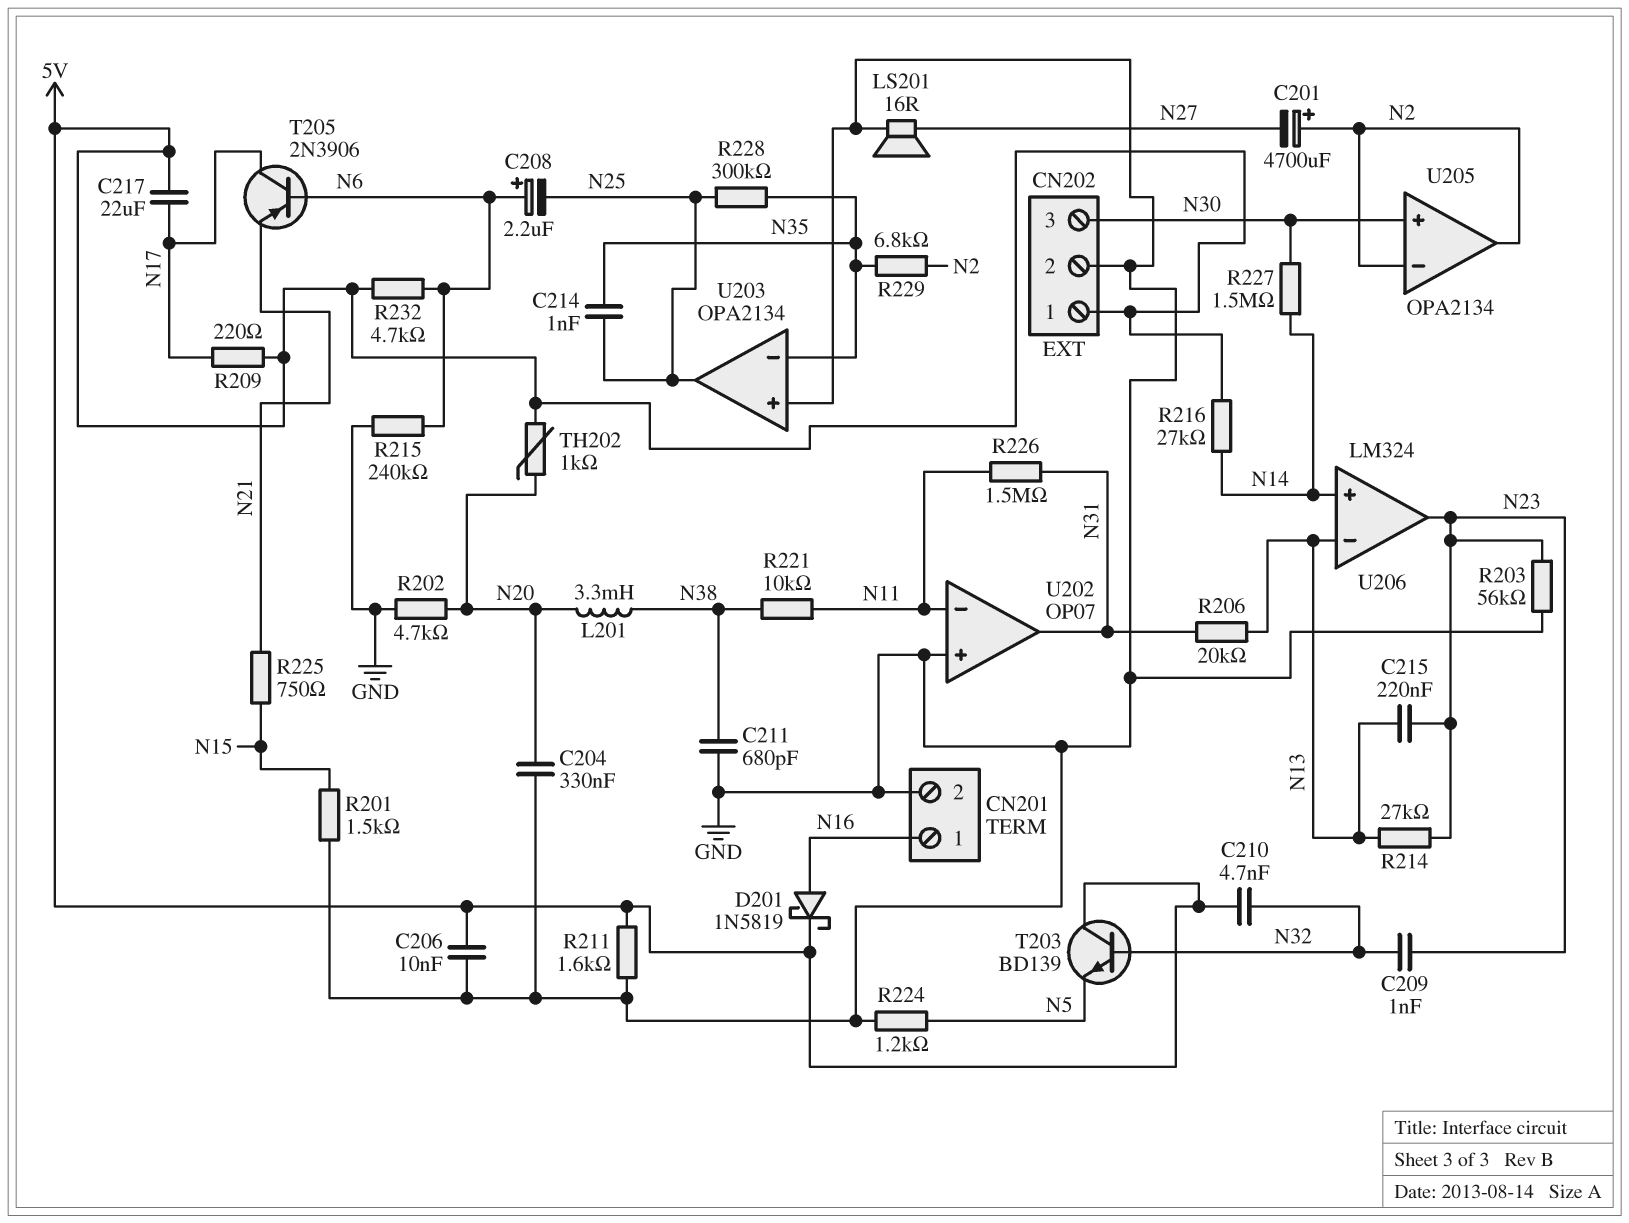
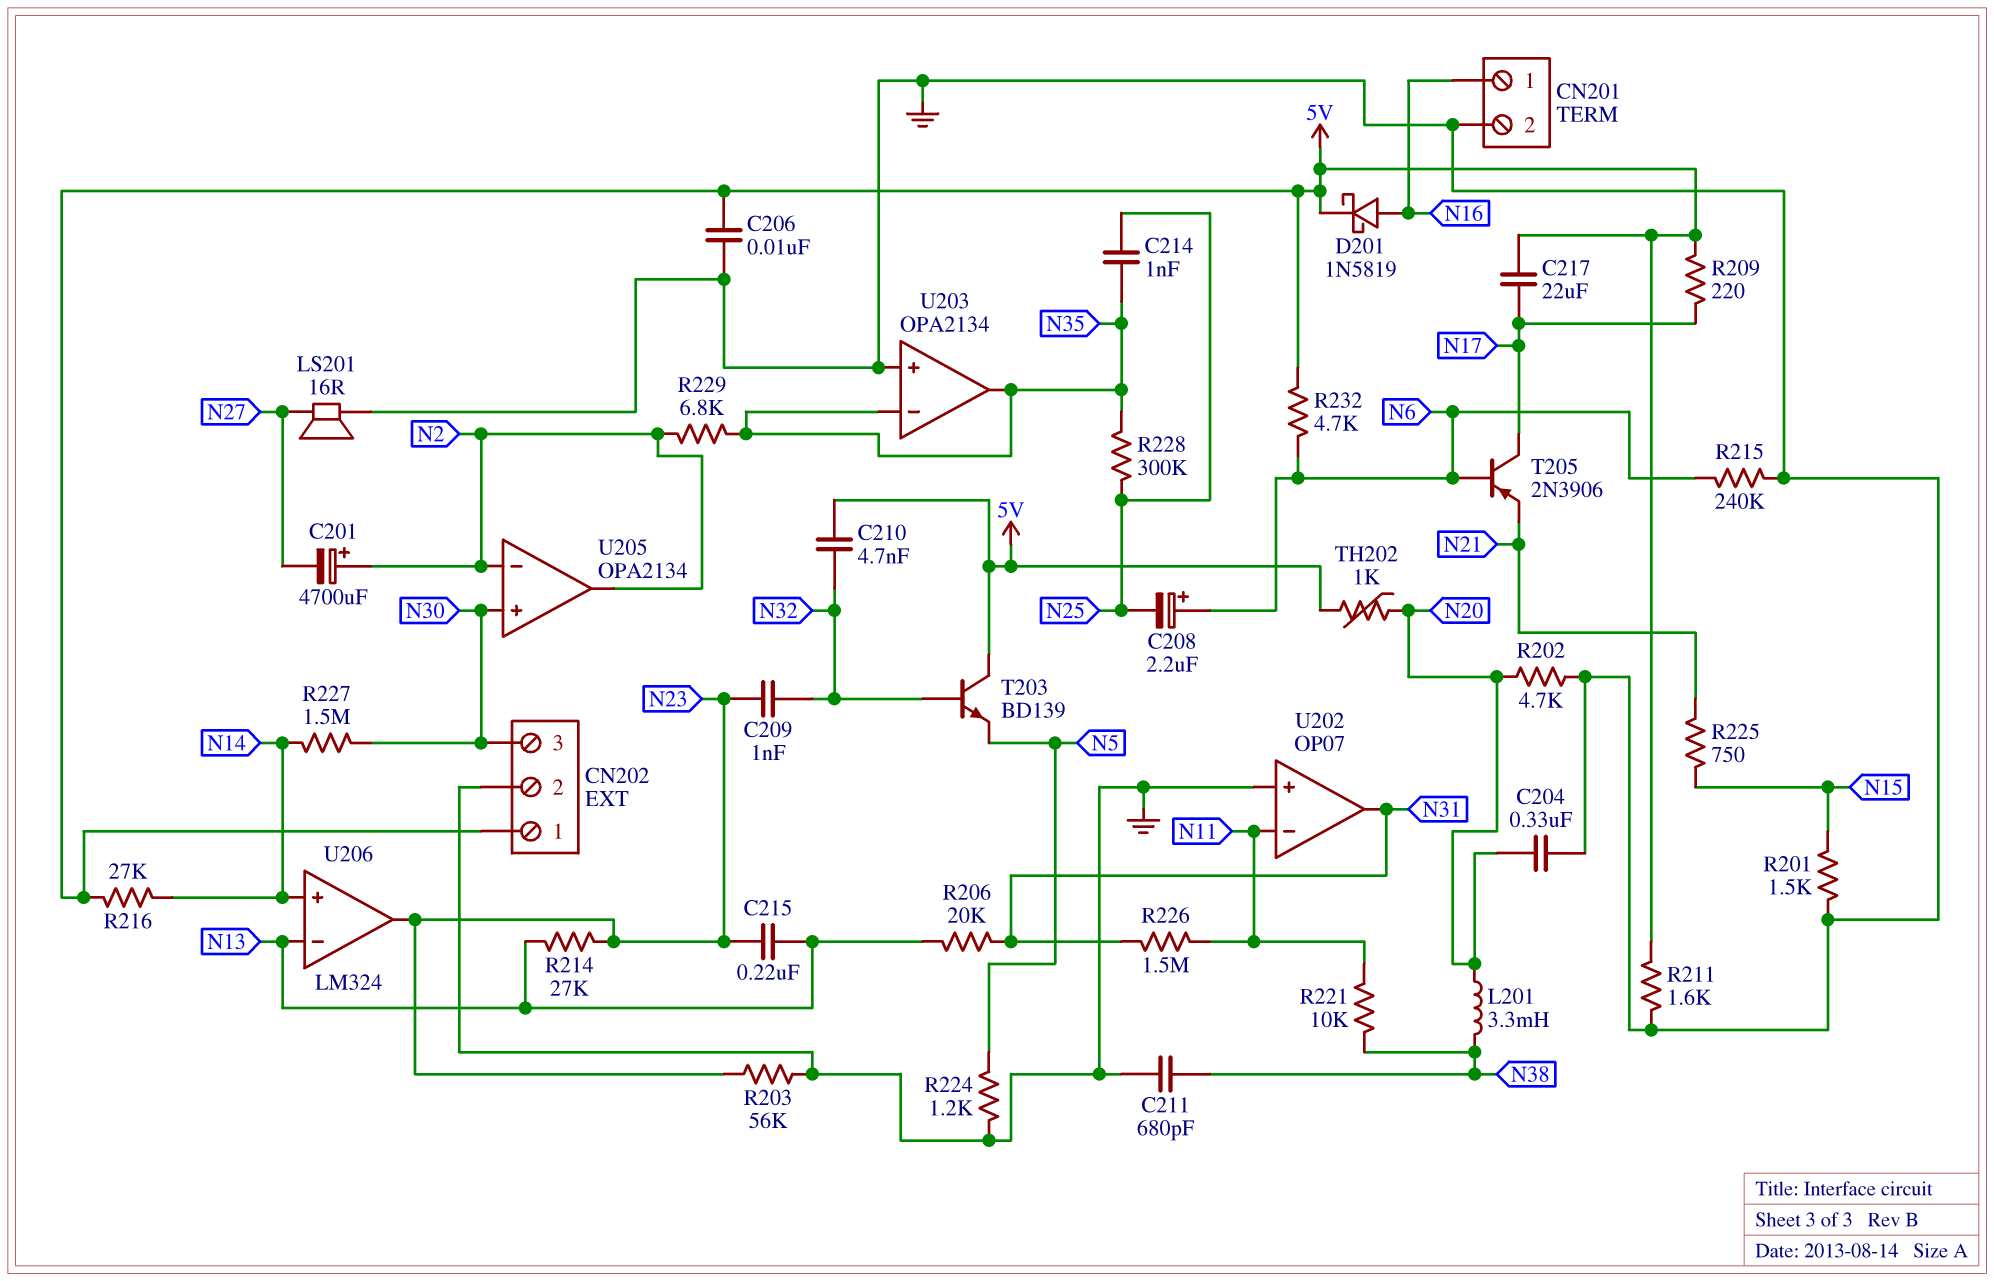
U203 pin out: N25 -> N35

